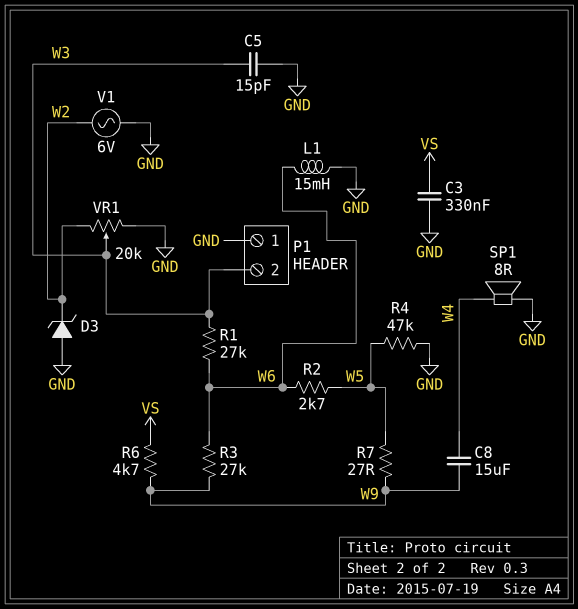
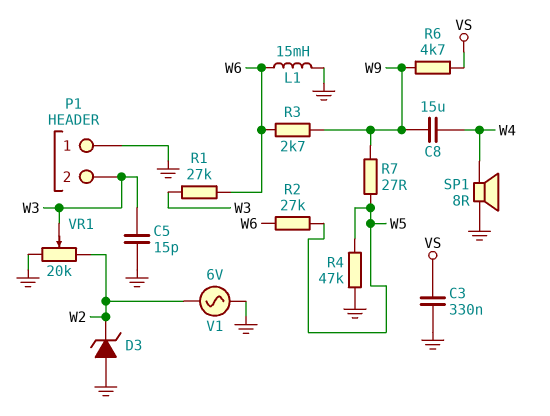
R2: 2.7k (W5, W6) -> 27k (W5, W6)
R3: 27k (W6, W9) -> 2.7k (W6, W9)

